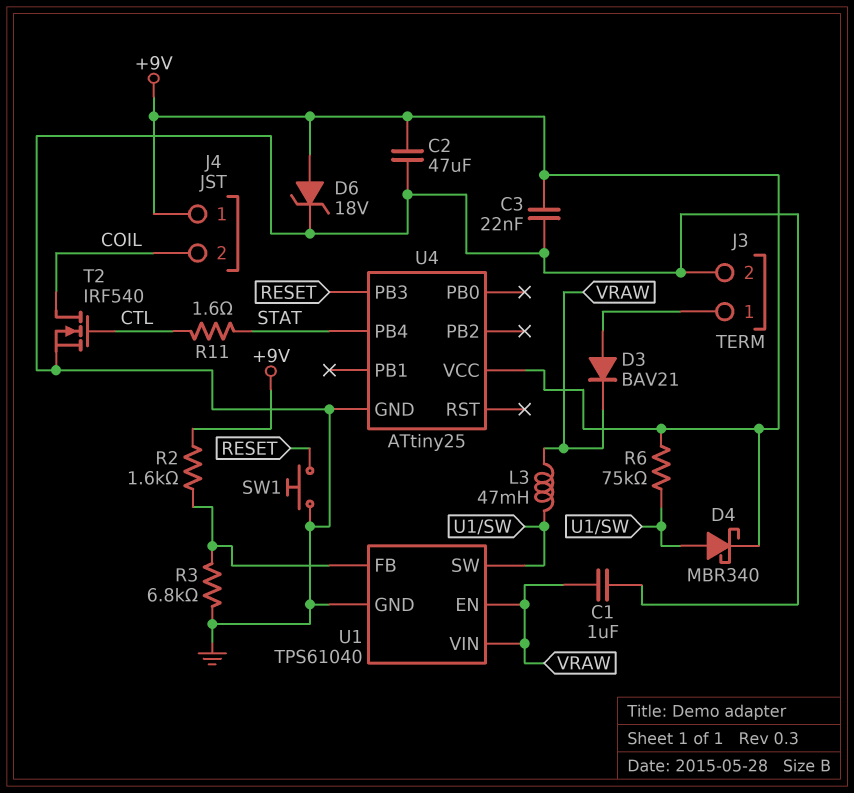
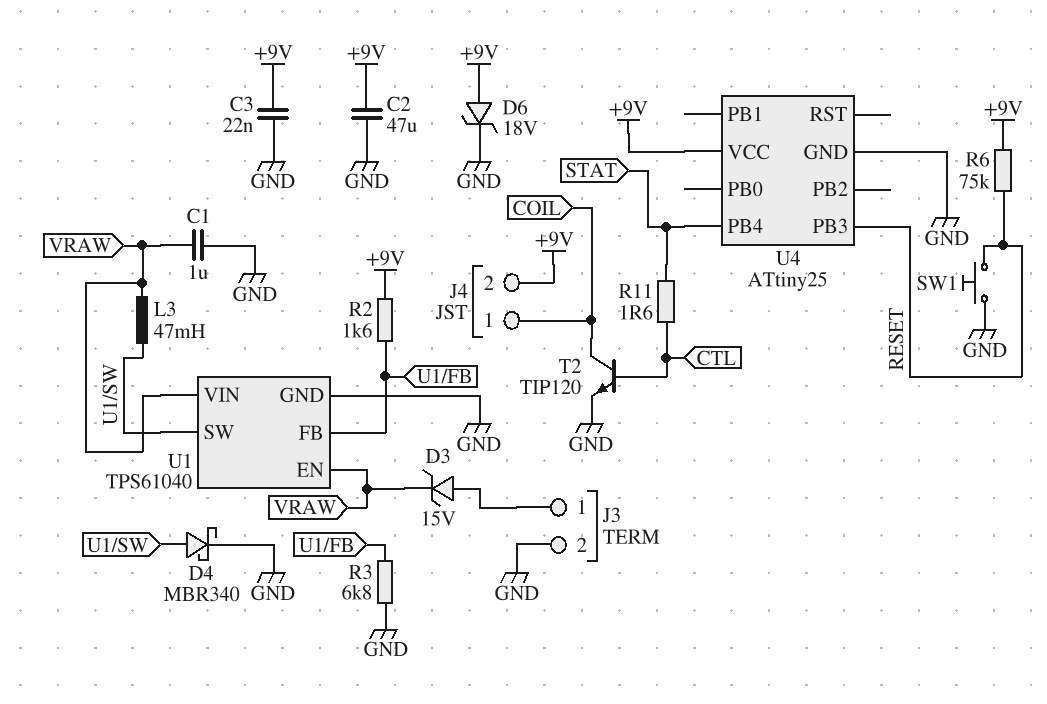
D3: diode BAV21 (A J3/1, K VRAW) -> zener 15V (A J3/1, K VRAW)
D4: schottky MBR340 (A U1/SW, K +9V) -> schottky MBR340 (A U1/SW, K GND)
J4 pin 1: +9V -> COIL
J4 pin 2: COIL -> +9V
R6: 75k (+9V, U1/SW) -> 75k (+9V, RESET)
T2: NMOS IRF540 (G CTL, D COIL, S GND) -> NPN TIP120 (B CTL, C COIL, E GND)

